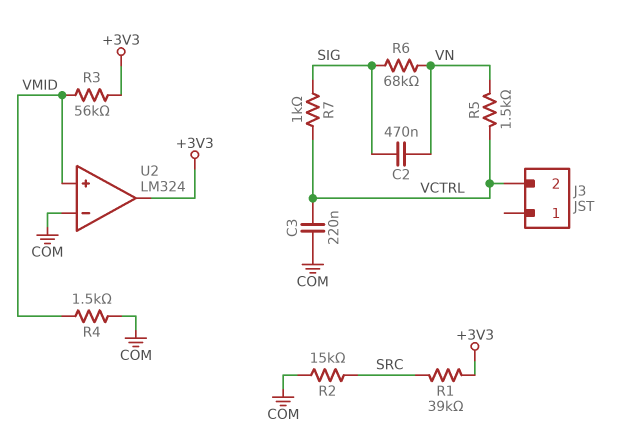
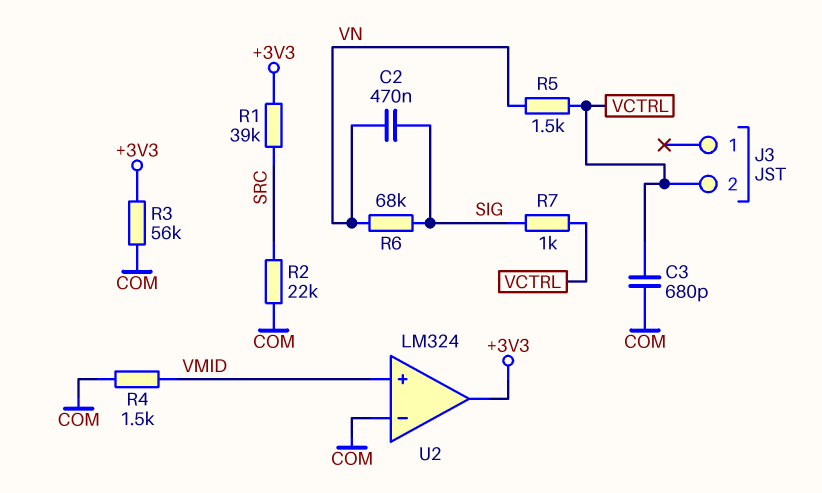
C3: 220nF (COM, VCTRL) -> 680pF (COM, VCTRL)
R2: 15k (COM, SRC) -> 22k (COM, SRC)
R3: 56k (+3V3, VMID) -> 56k (+3V3, COM)

